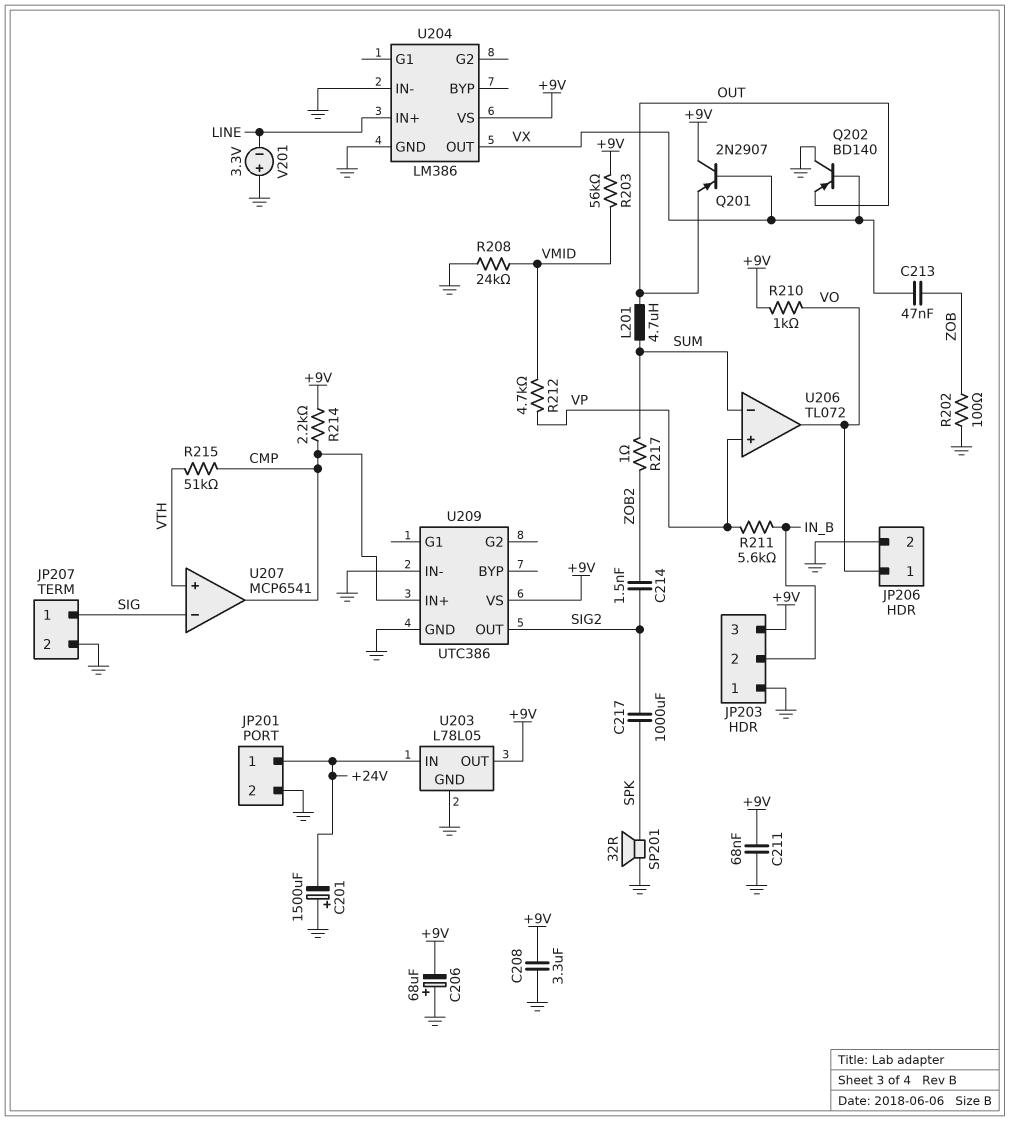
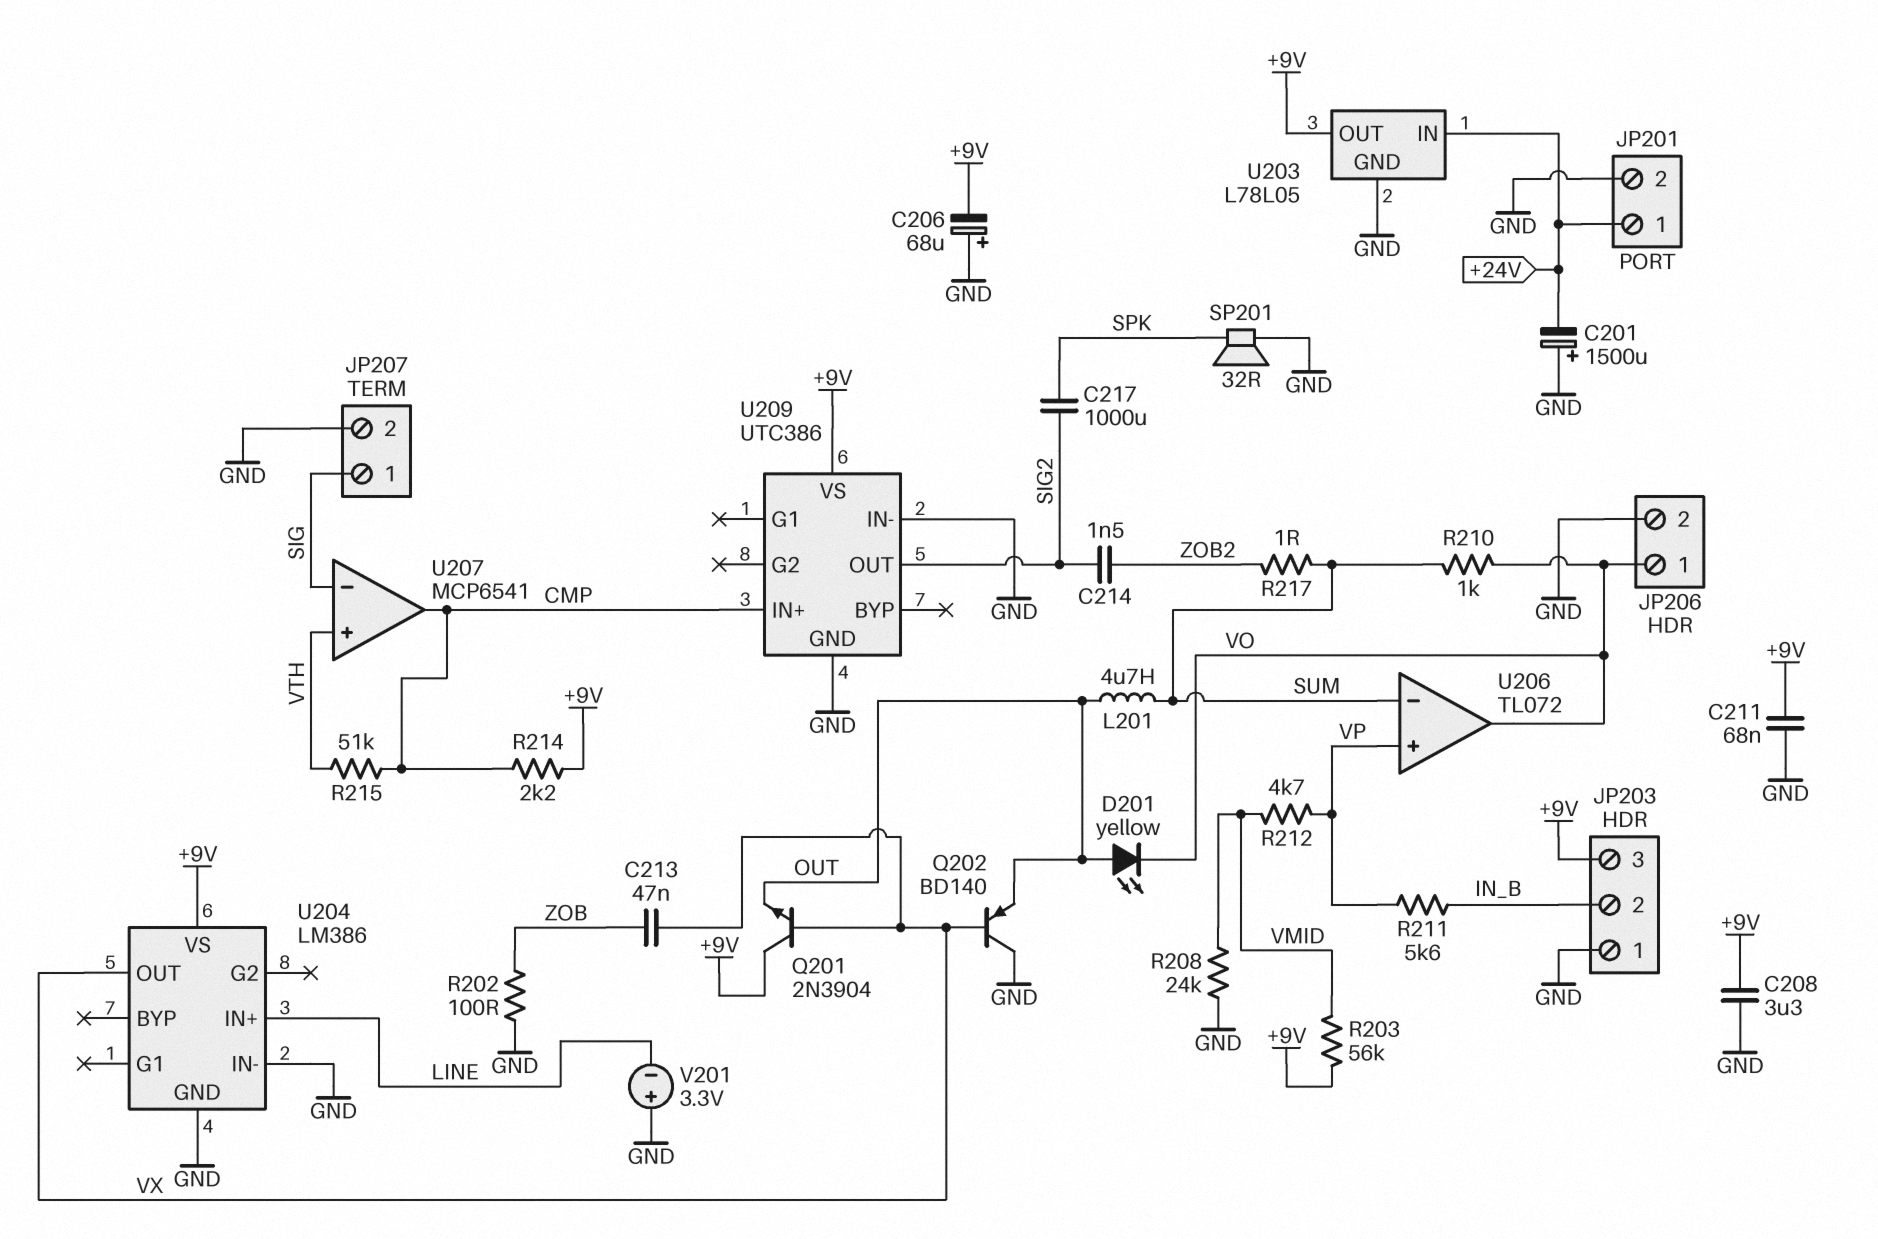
D201: none -> LED yellow (A OUT, K VO)
Q201: PNP 2N2907 (B VX, C +9V, E OUT) -> NPN 2N3904 (B VX, C +9V, E OUT)
R210: 1k (+9V, VO) -> 1k (SUM, VO)

